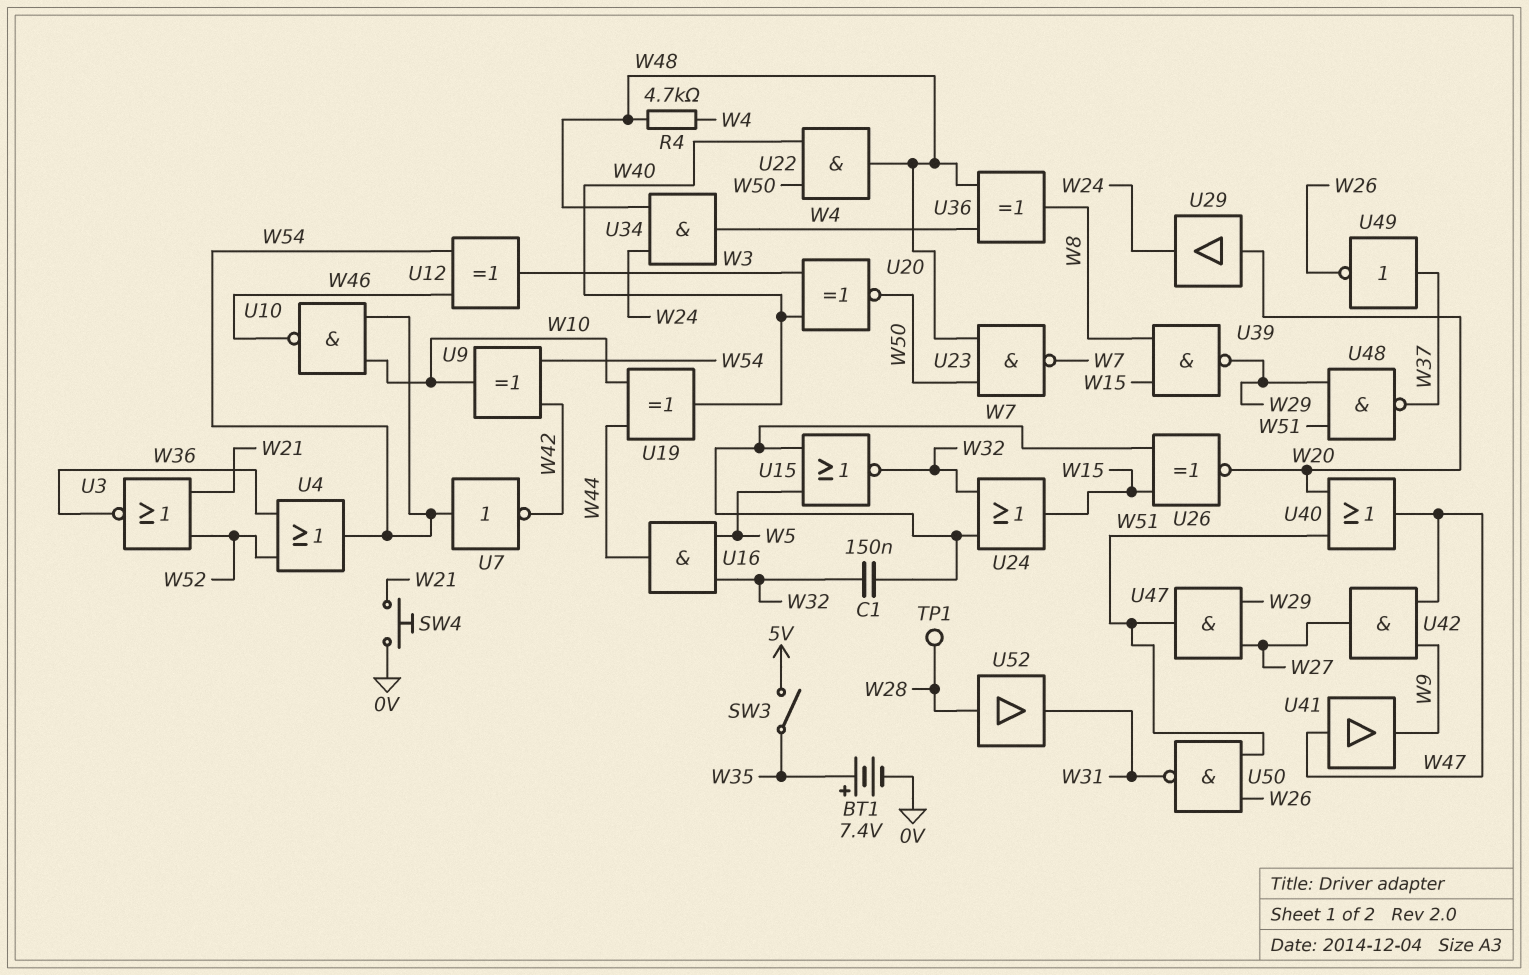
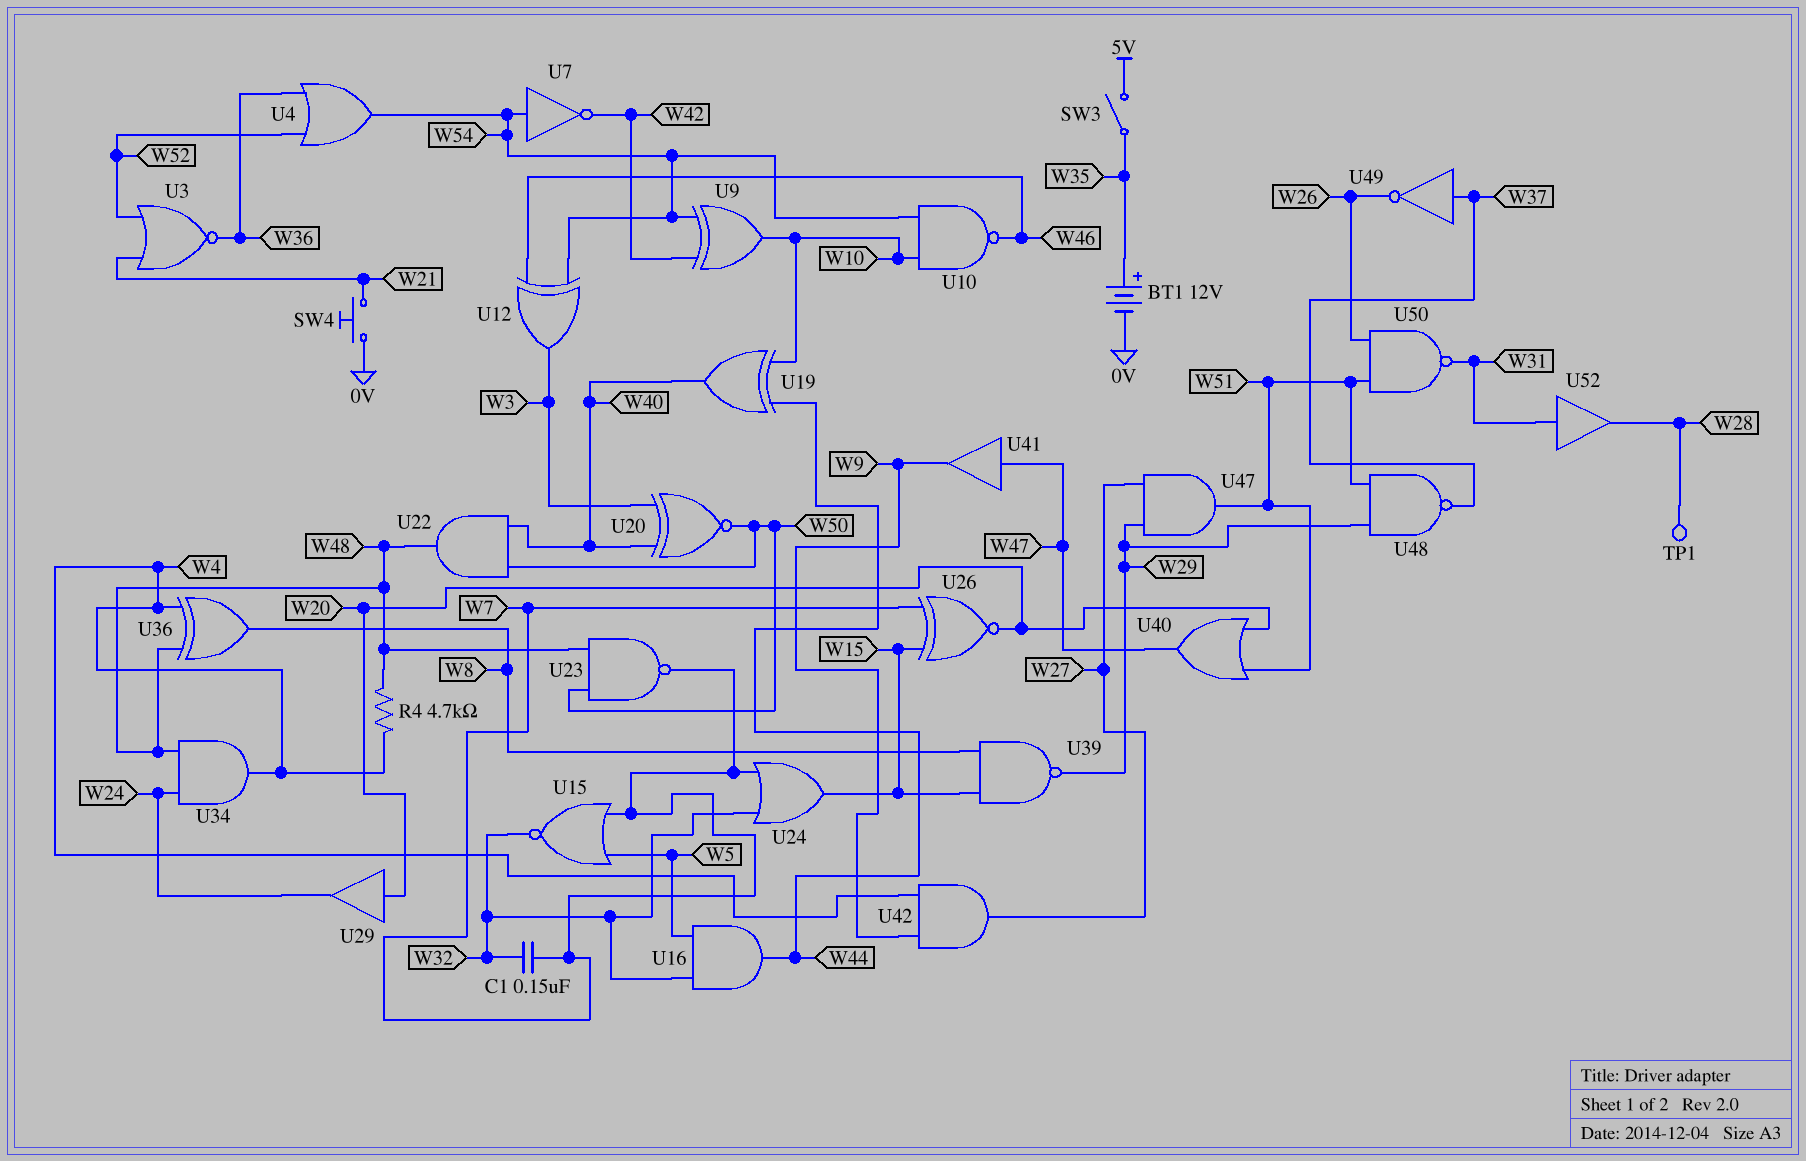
BT1: 7.4V (plus W35, minus 0V) -> 12V (plus W35, minus 0V)
U42: AND (in W9, in W47, out W27) -> AND (in W4, in W9, out W27)
U52: buffer (in W28, out W31) -> buffer (in W31, out W28)

